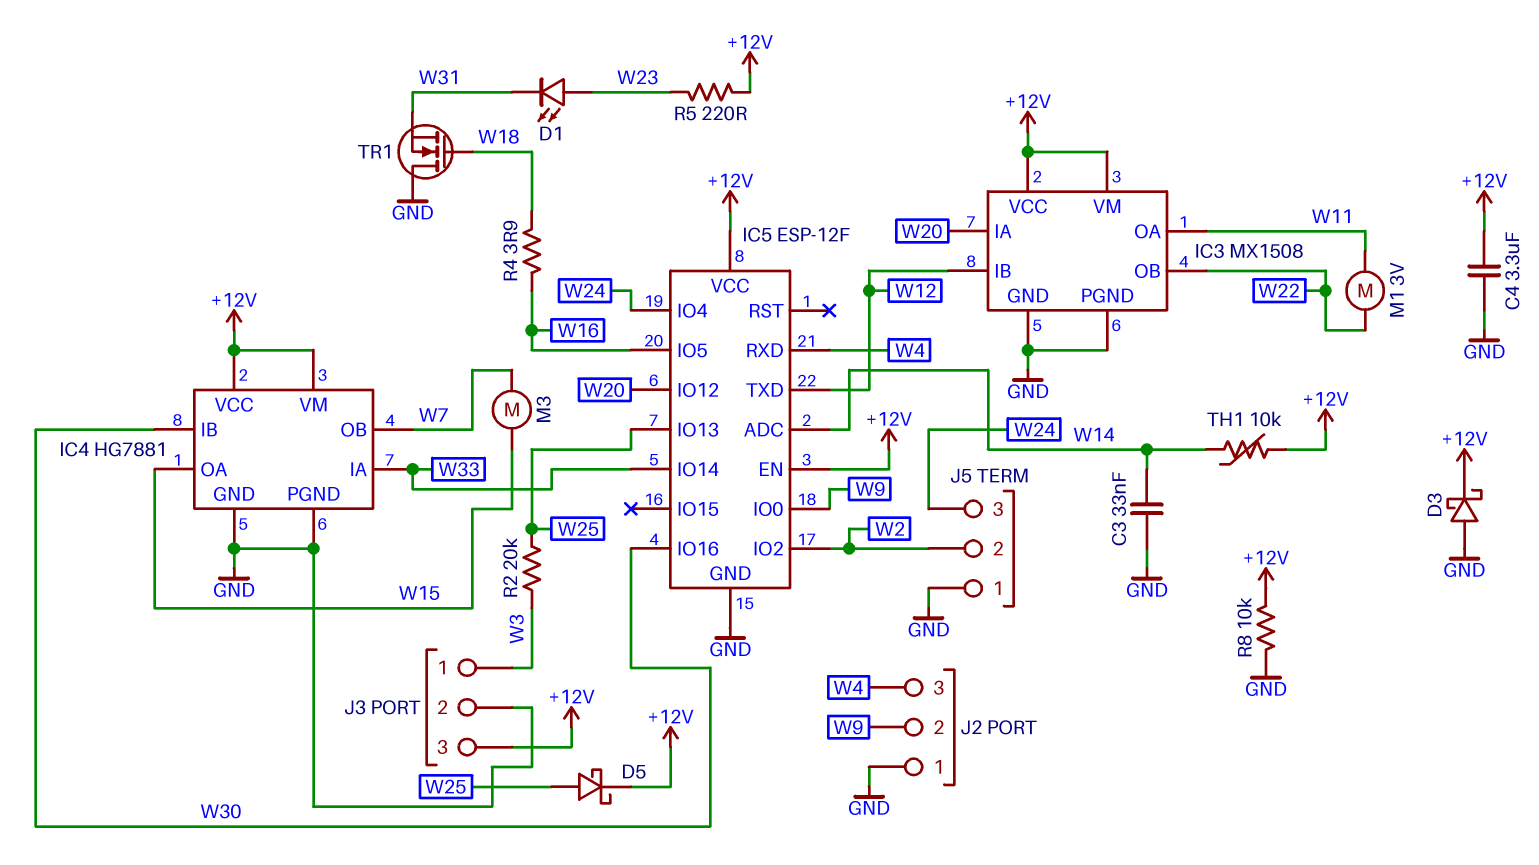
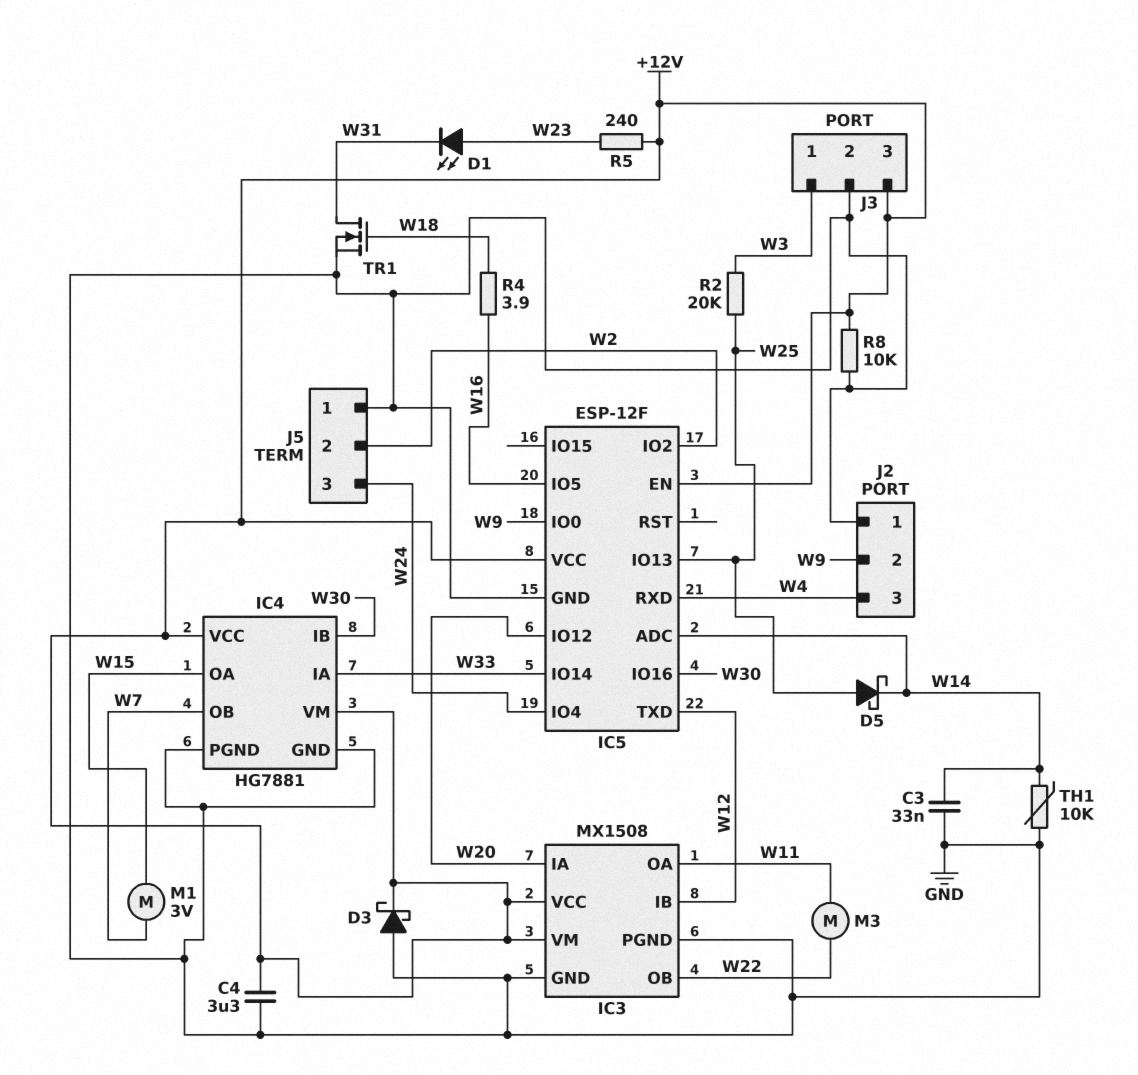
D5: schottky (A W25, K +12V) -> schottky (A W25, K W14)
M1: motor 3V (W11, W22) -> motor 3V (W7, W15)
M3: motor (W7, W15) -> motor (W11, W22)
R5: 220 (+12V, W23) -> 240 (+12V, W23)
TH1: 10k (+12V, W14) -> 10k (GND, W14)
TR1: NMOS (G W18, D GND, S W31) -> NMOS (G W18, D W31, S GND)

